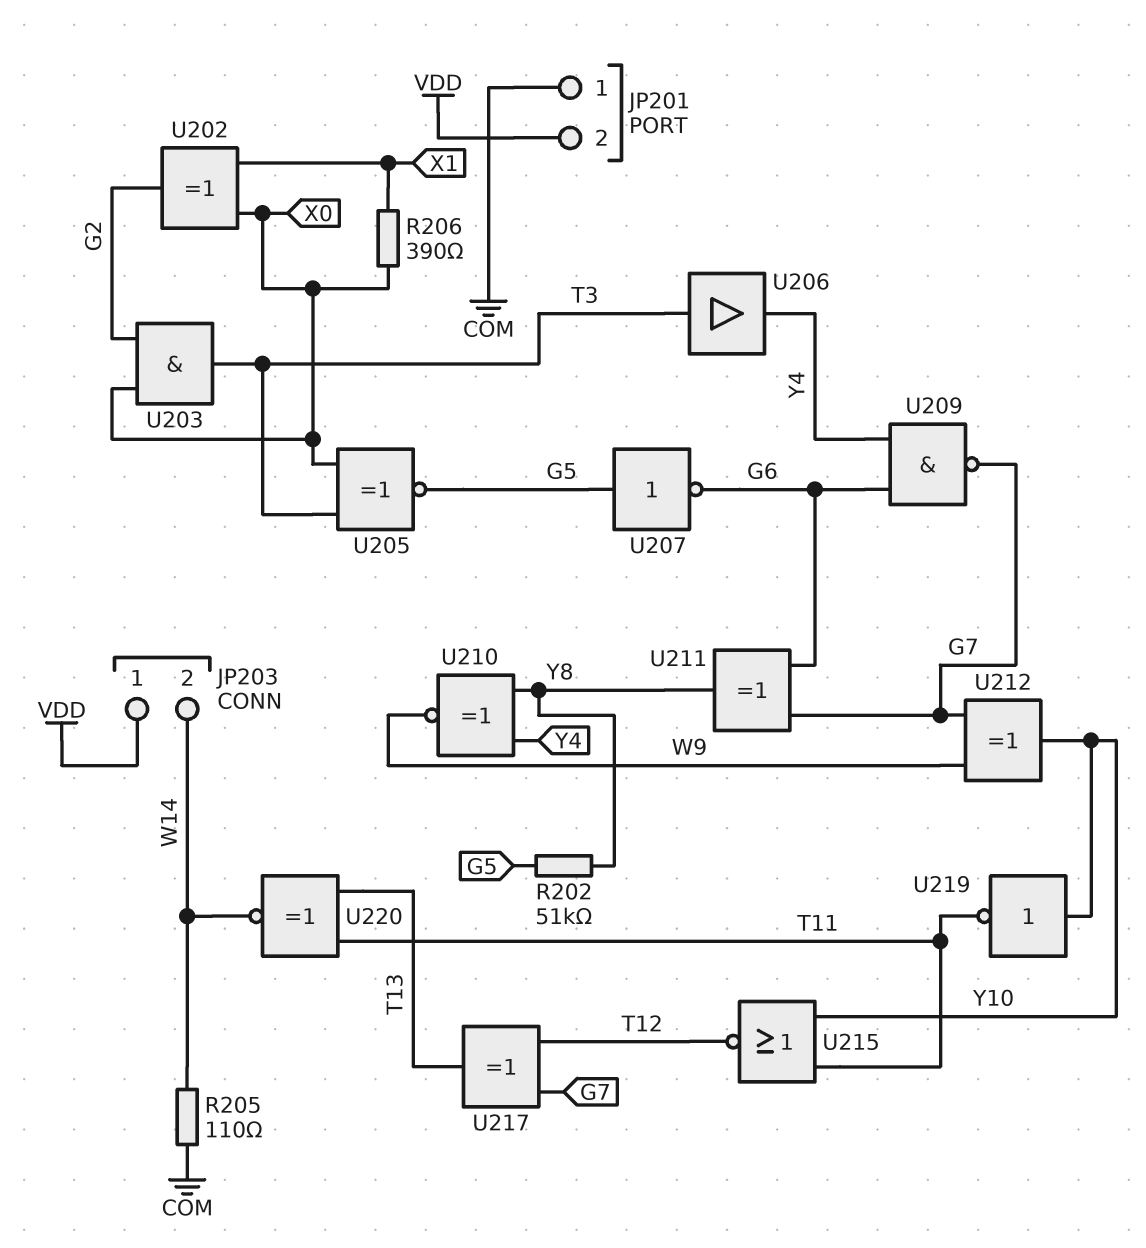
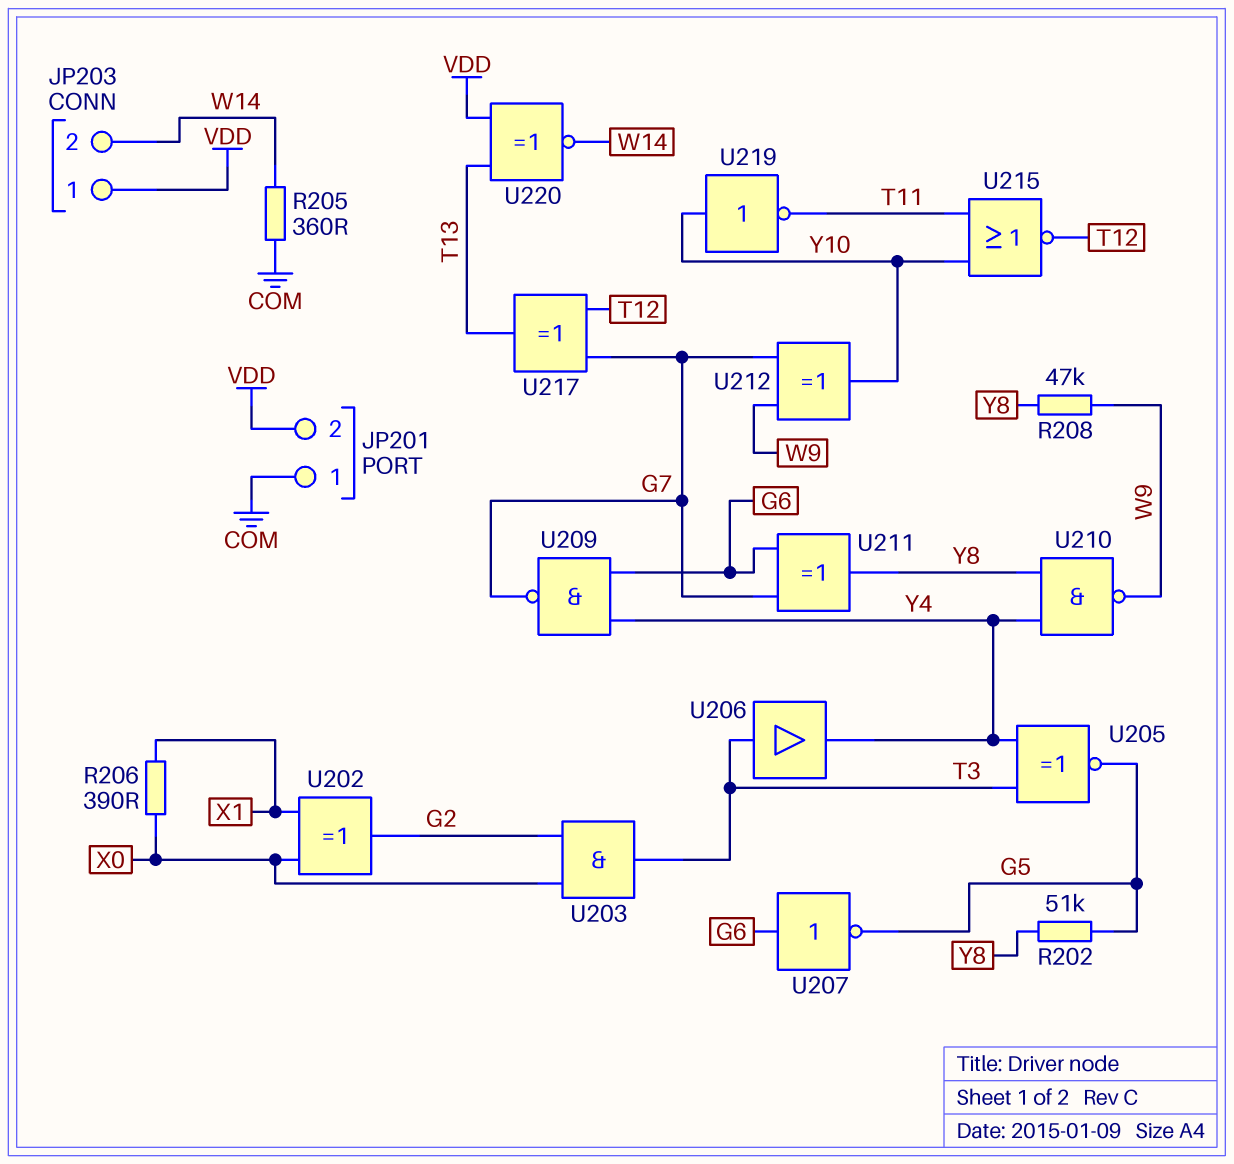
R205: 110 (COM, W14) -> 360 (COM, W14)
R208: none -> 47k (W9, Y8)
U205: XNOR (in T3, in X0, out G5) -> XNOR (in T3, in Y4, out G5)
U207: NOT (in G5, out G6) -> NOT (in G6, out G5)
U210: XNOR (in Y4, in Y8, out W9) -> NAND (in Y4, in Y8, out W9)
U220: XNOR (in T11, in T13, out W14) -> XNOR (in T13, in VDD, out W14)

